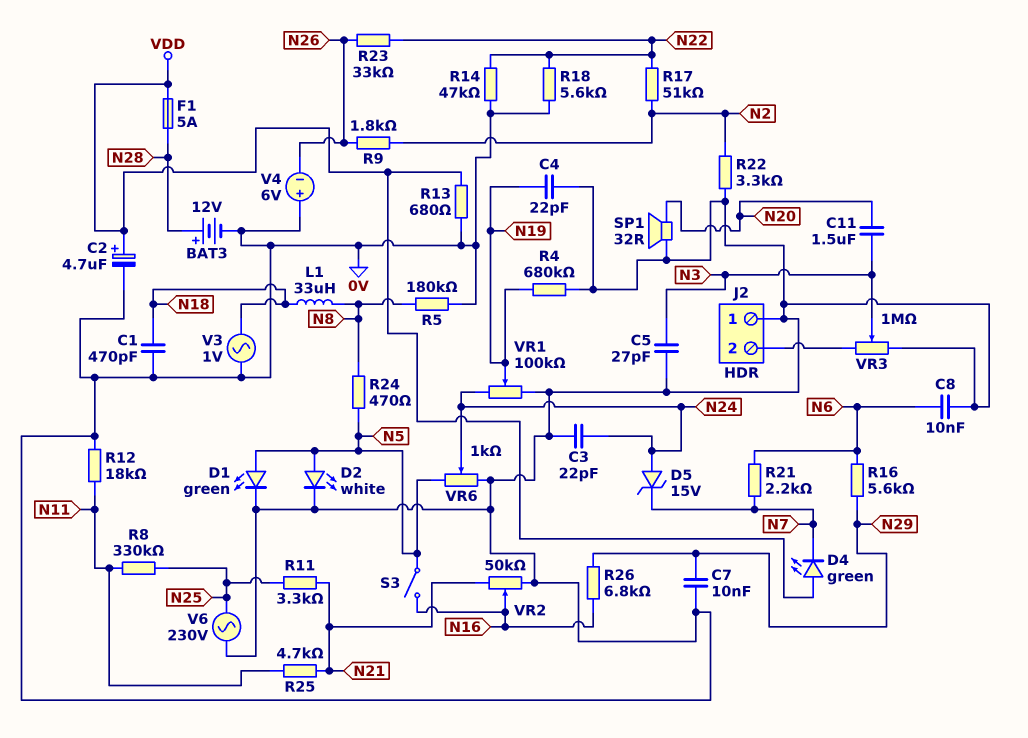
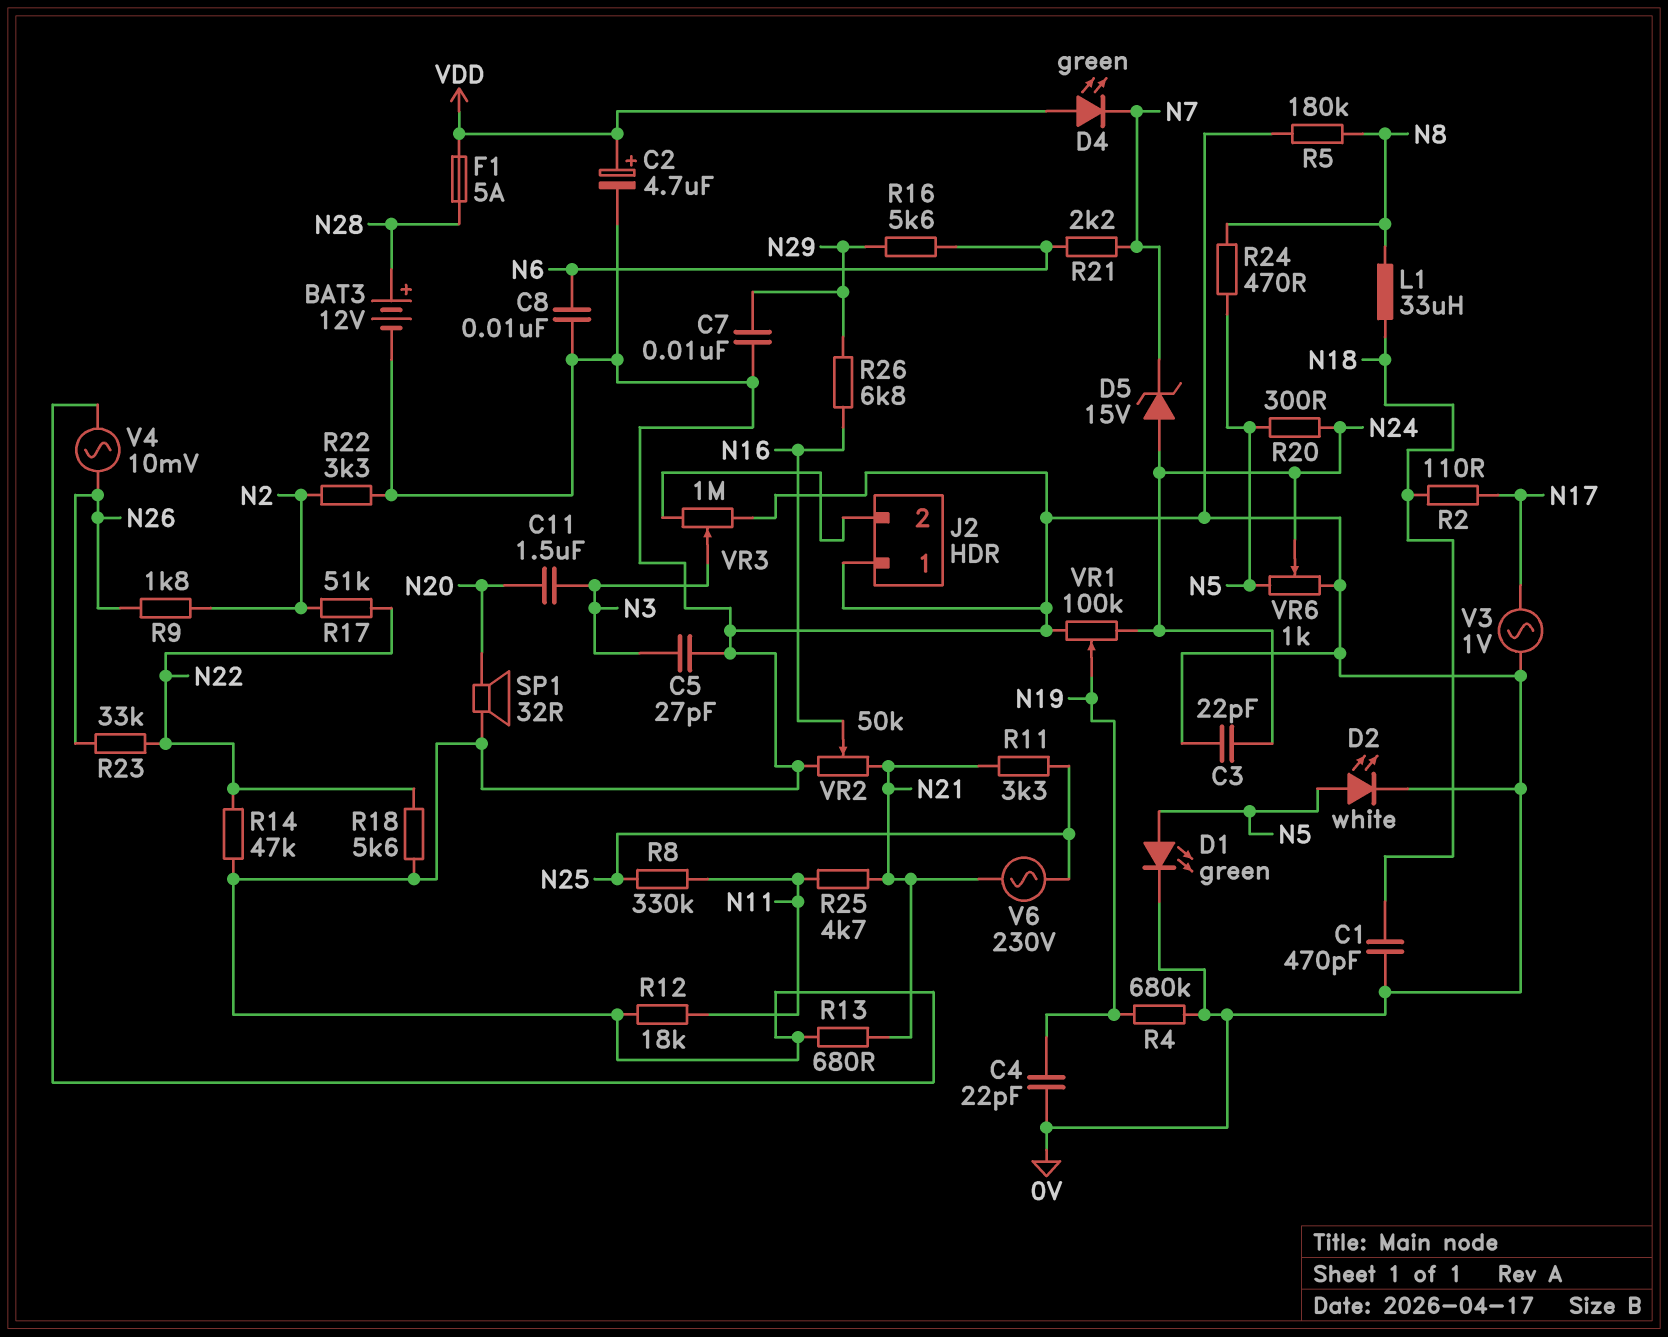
R2: none -> 110 (N17, N18)
R13: 680 (0V, VDD) -> 680 (0V, N21)
R20: none -> 300 (N5, N24)
S3: switch (N5, N16) -> none
V3: AC 1V (0V, N18) -> AC 1V (0V, N17)
V4: 6V (plus 0V, minus N26) -> AC 10mV (0V, N26)
V6: AC 230V (0V, N25) -> AC 230V (N21, N25)

